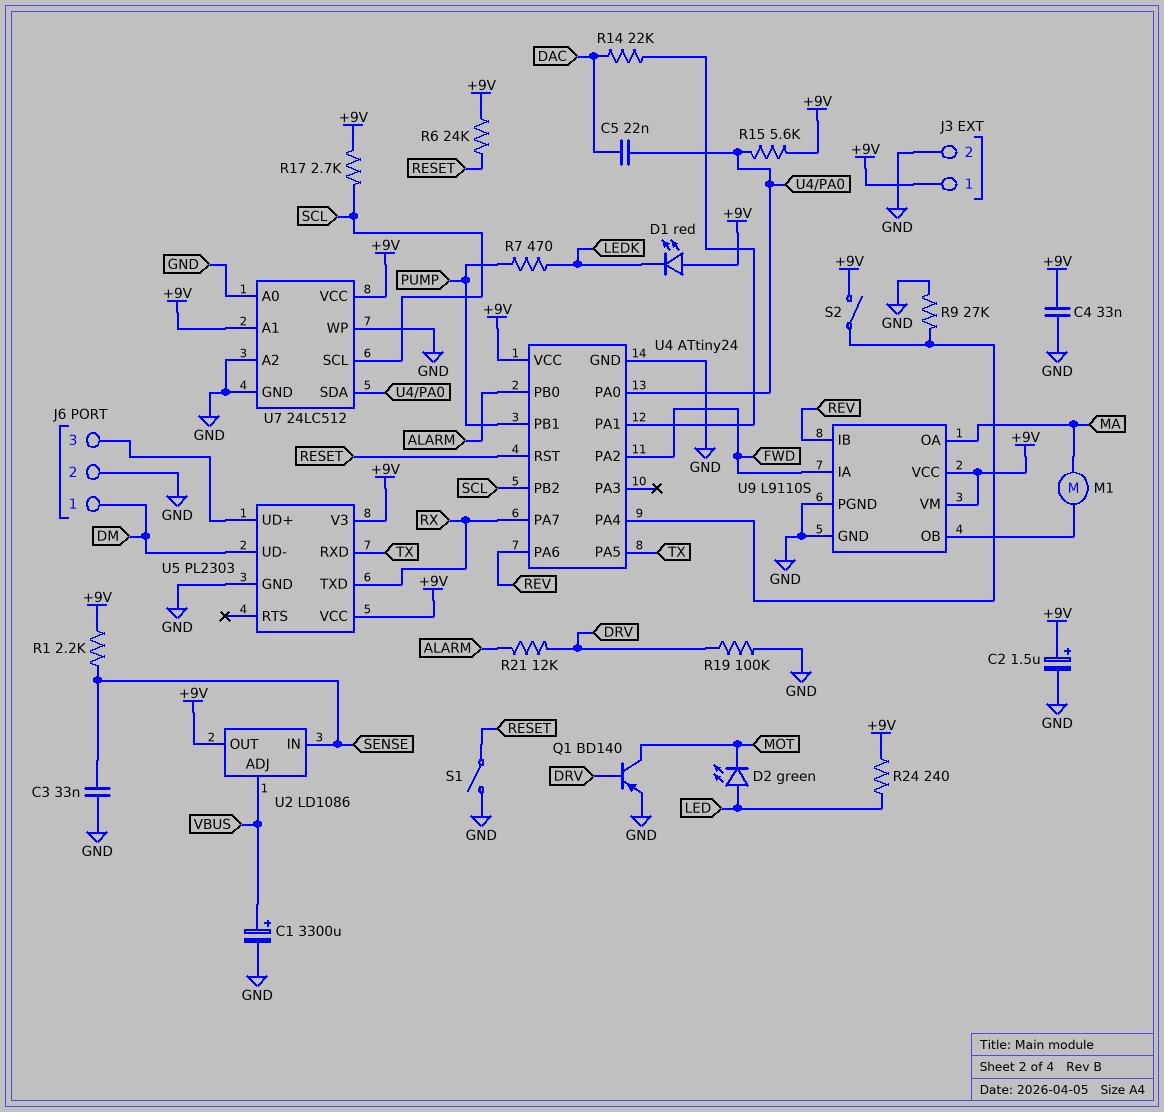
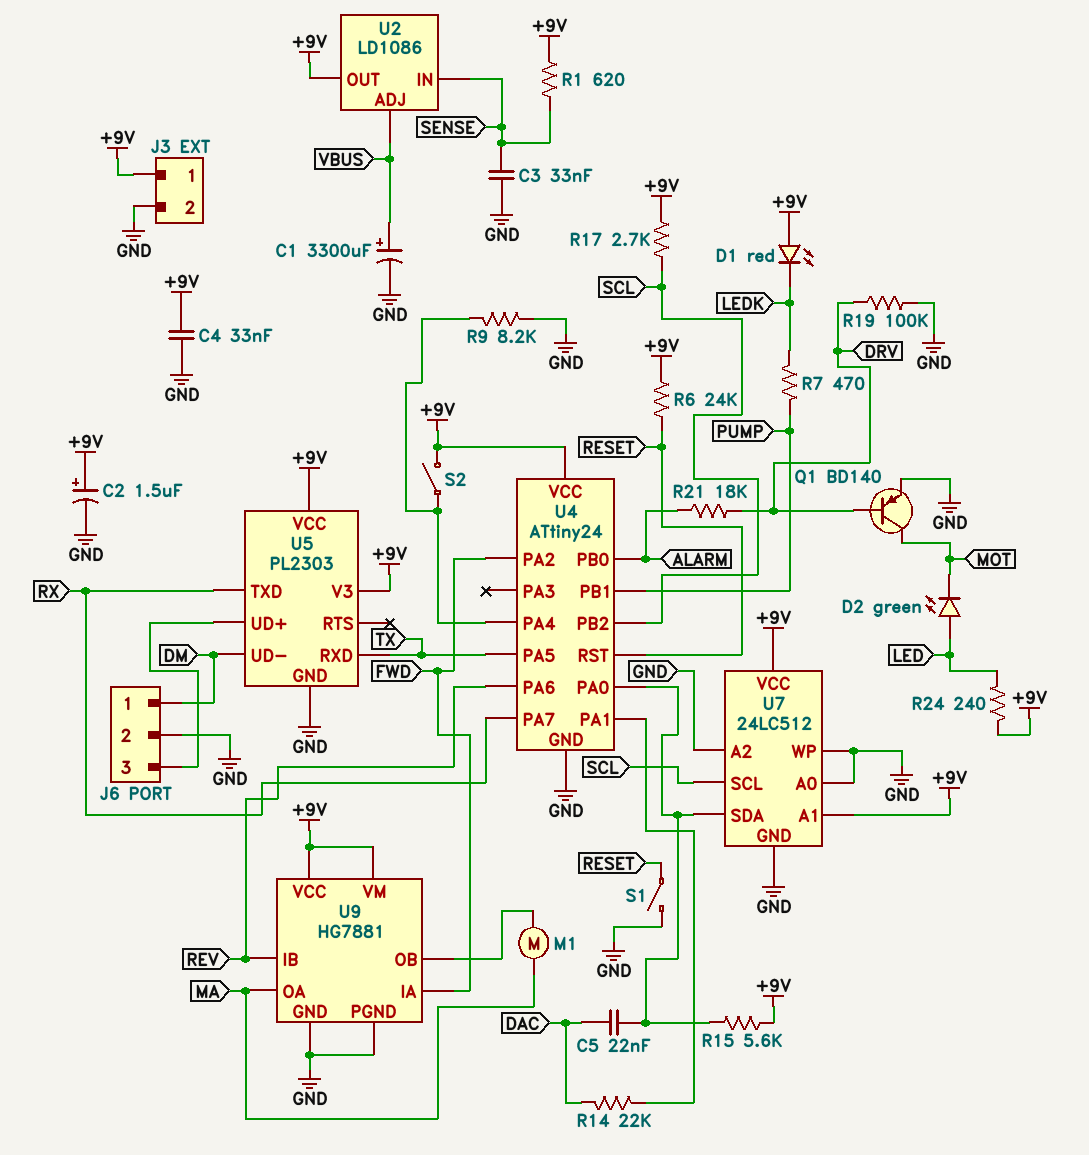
R1: 2.2k (+9V, SENSE) -> 620 (+9V, SENSE)
R9: 27k (GND, U4/PA4) -> 8.2k (GND, U4/PA4)
R21: 12k (ALARM, DRV) -> 18k (ALARM, DRV)
U9: L9110S -> HG7881

